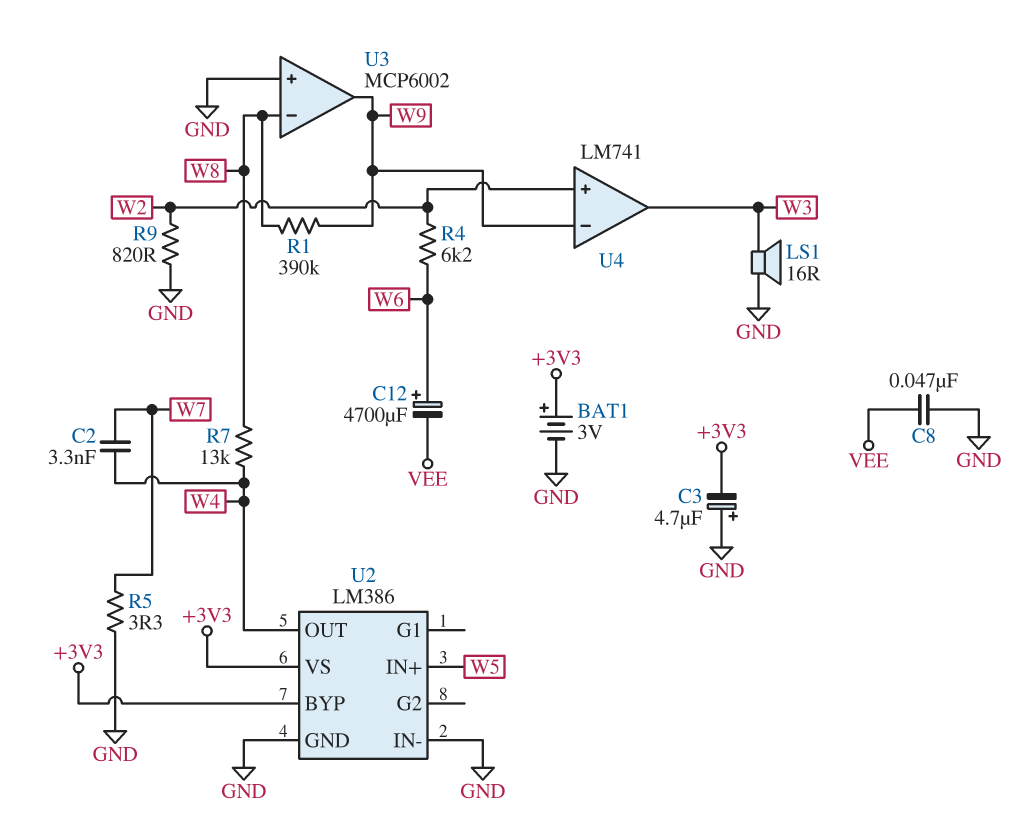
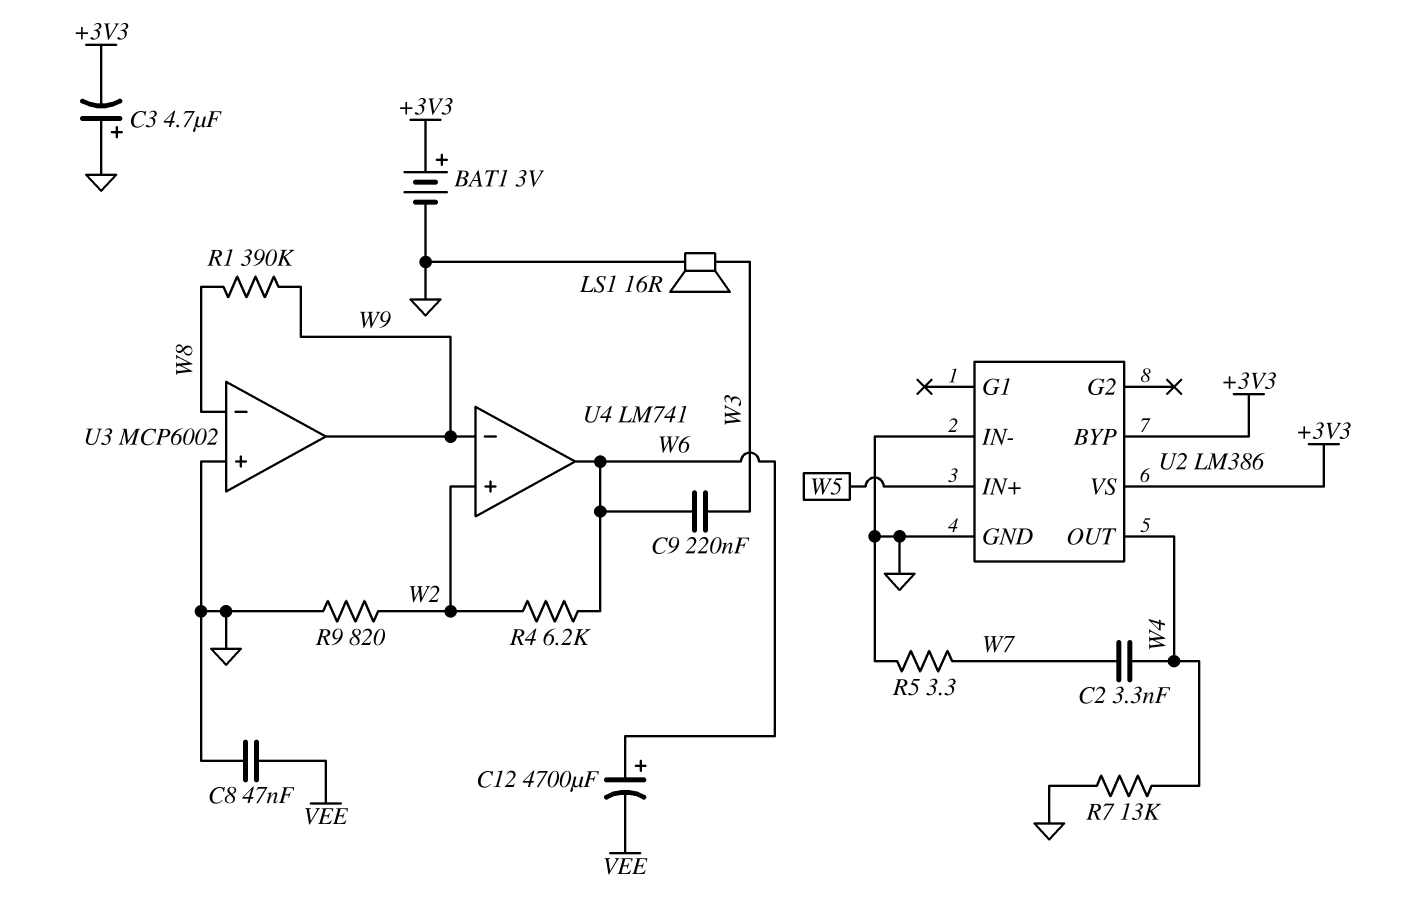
C9: none -> 220nF (W3, W6)
R7: 13k (W4, W8) -> 13k (GND, W4)
U4 pin out: W3 -> W6

